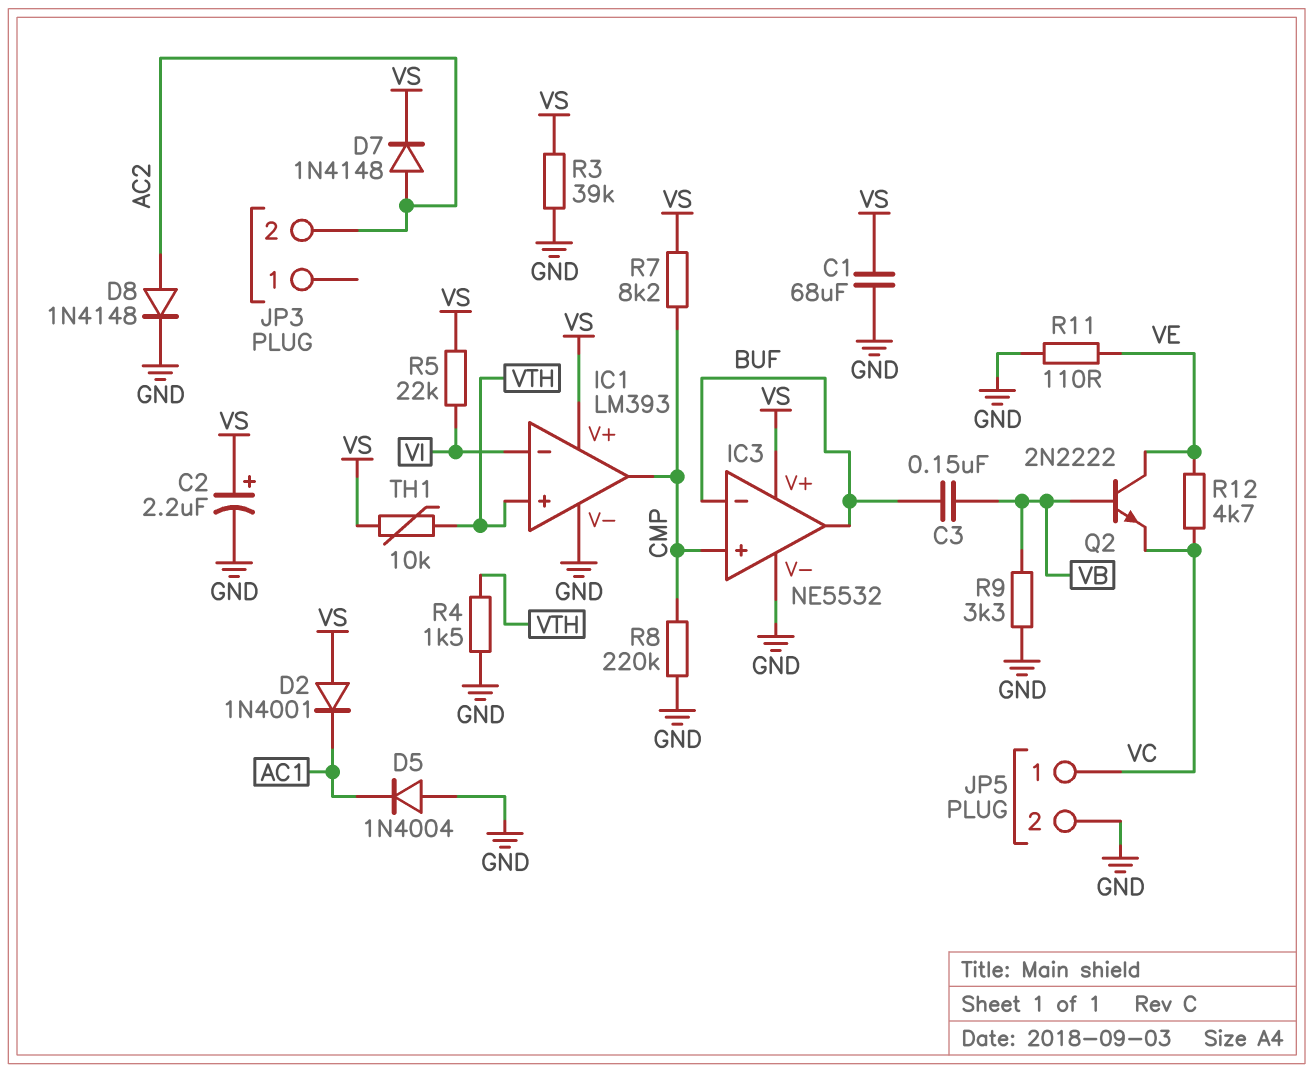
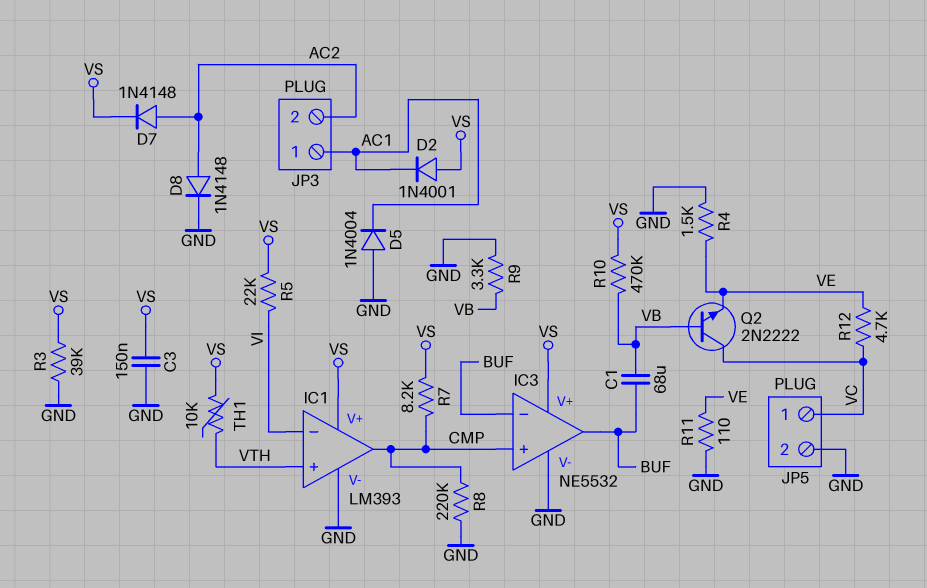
C1: 68uF (GND, VS) -> 68uF (BUF, VB)
C2: 2.2uF (plus VS, minus GND) -> none
C3: 150nF (BUF, VB) -> 150nF (GND, VS)
JP3 pin 1: none -> AC1
Q2: NPN 2N2222 (B VB, C VE, E VC) -> NPN 2N2222 (B VB, C VC, E VE)
R4: 1.5k (GND, VTH) -> 1.5k (GND, VE)
R10: none -> 470k (VB, VS)

